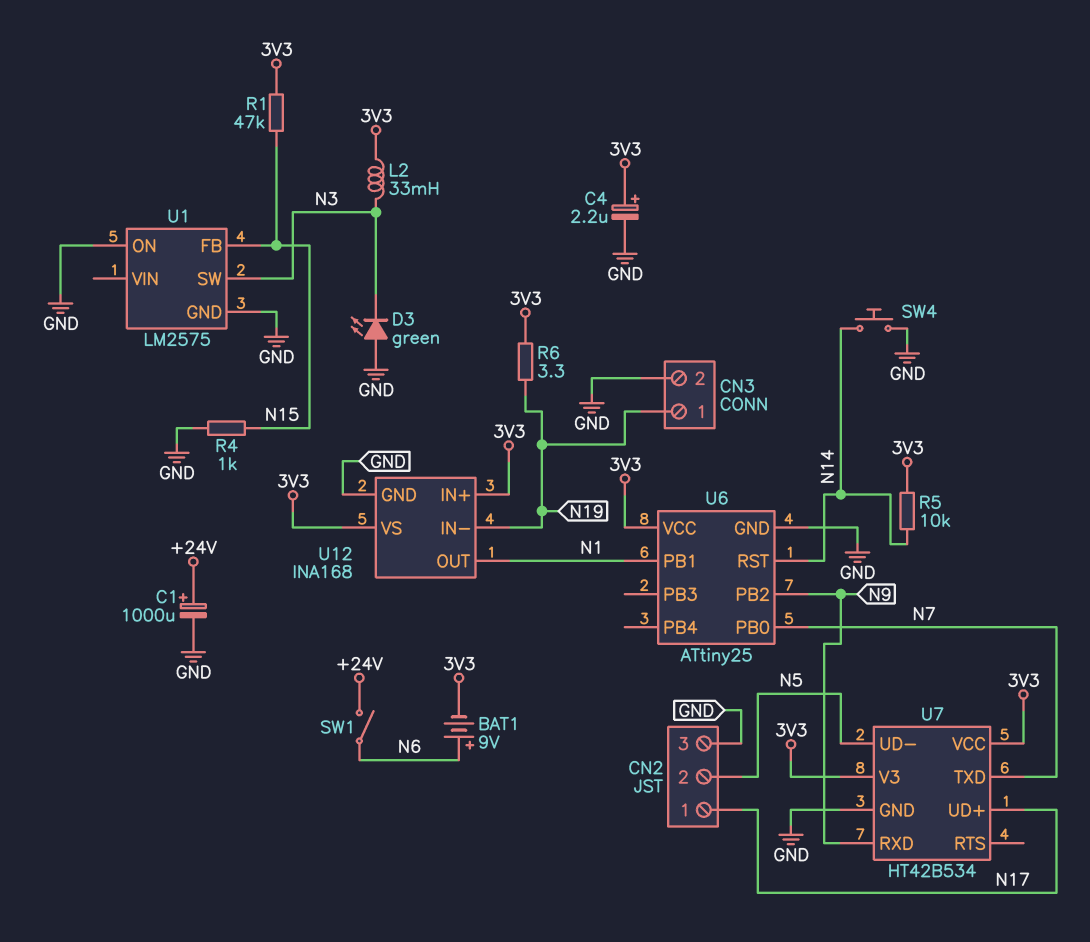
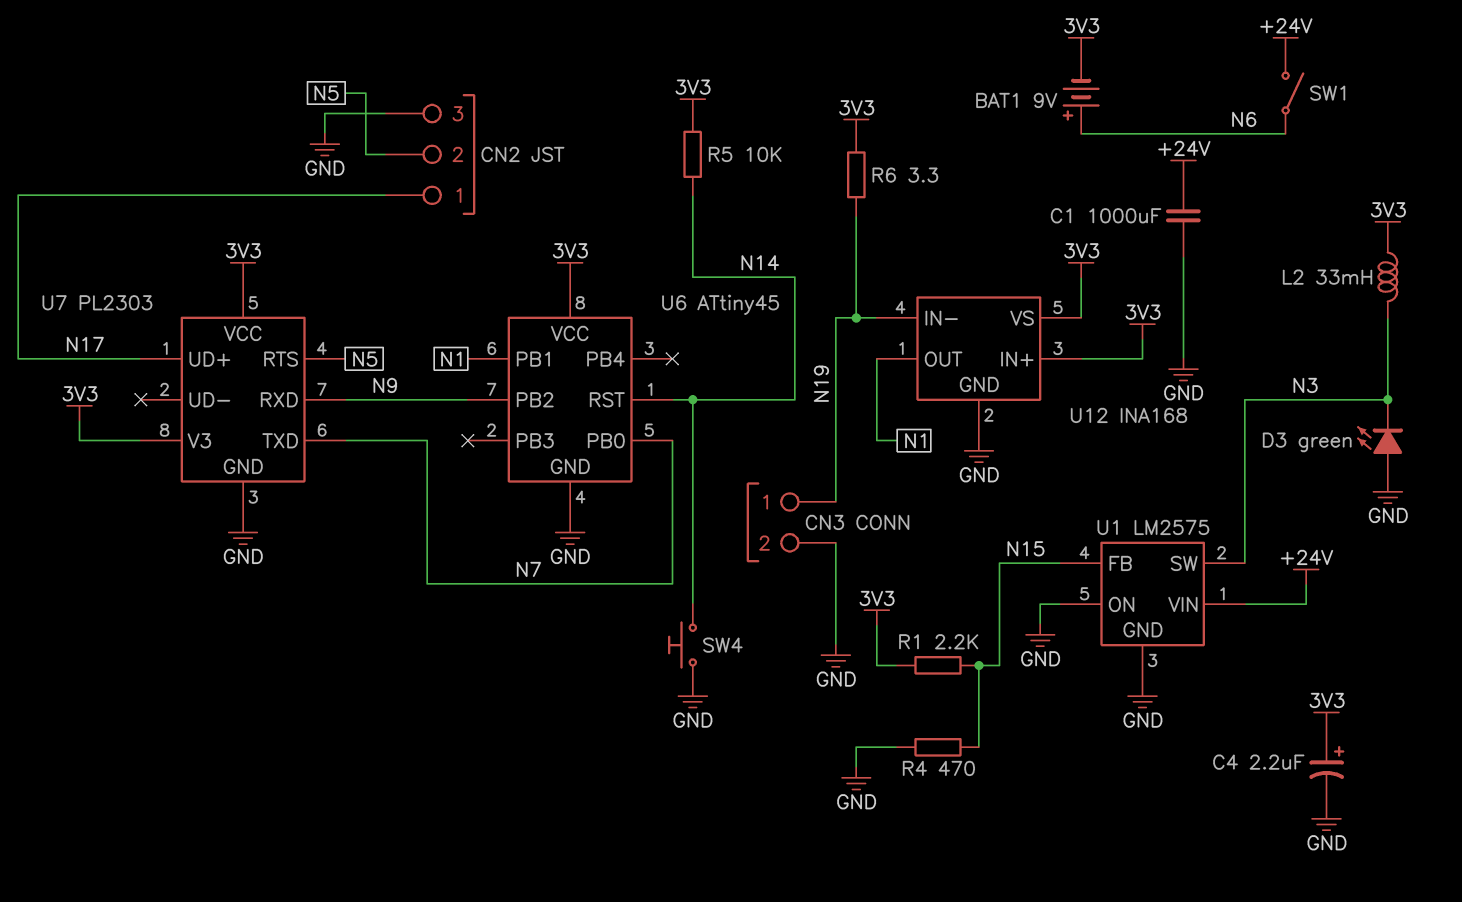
C1: 1000uF (plus +24V, minus GND) -> 1000uF (+24V, GND)
R1: 47k (3V3, N15) -> 2.2k (3V3, N15)
R4: 1k (GND, N15) -> 470 (GND, N15)
U1 pin VIN: none -> +24V
U6: ATtiny25 -> ATtiny45
U7: HT42B534 -> PL2303
U7 pin RTS: none -> N5
U7 pin UD-: N5 -> none

